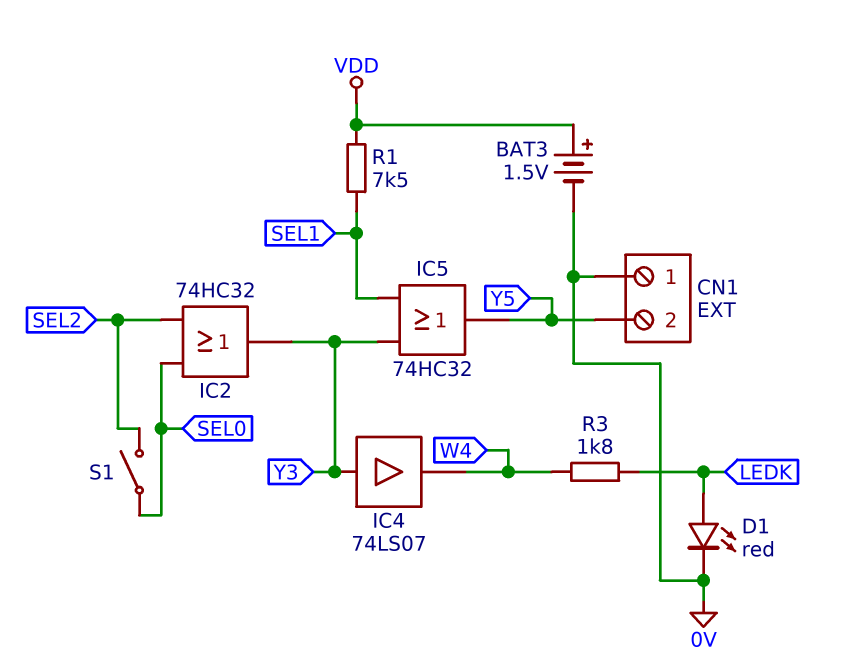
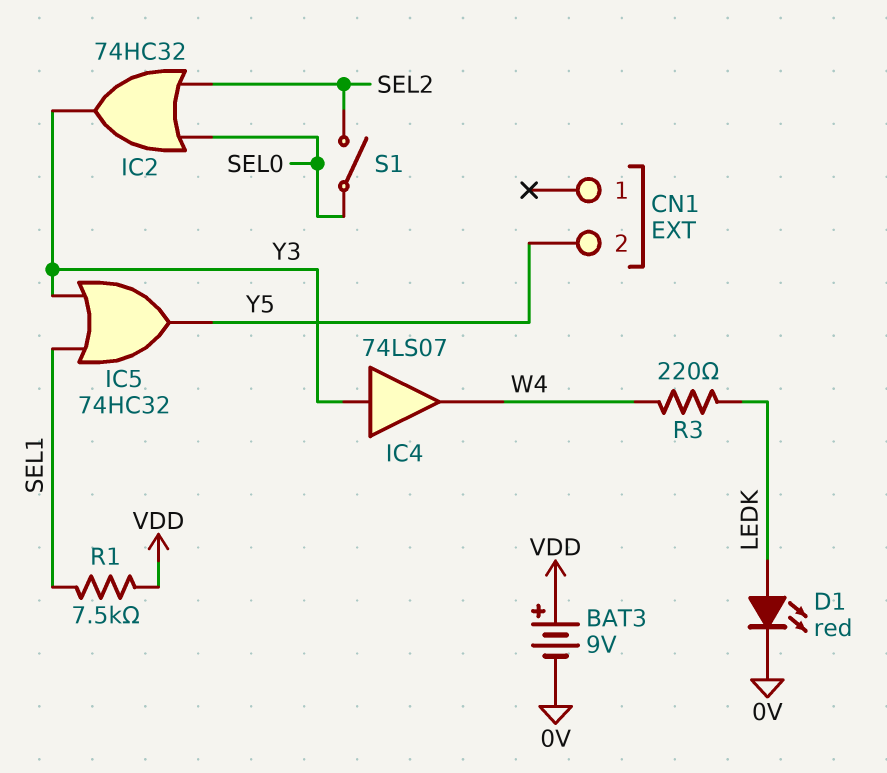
BAT3: 1.5V (plus VDD, minus 0V) -> 9V (plus VDD, minus 0V)
CN1 pin 1: 0V -> none
R3: 1.8k (LEDK, W4) -> 220 (LEDK, W4)

